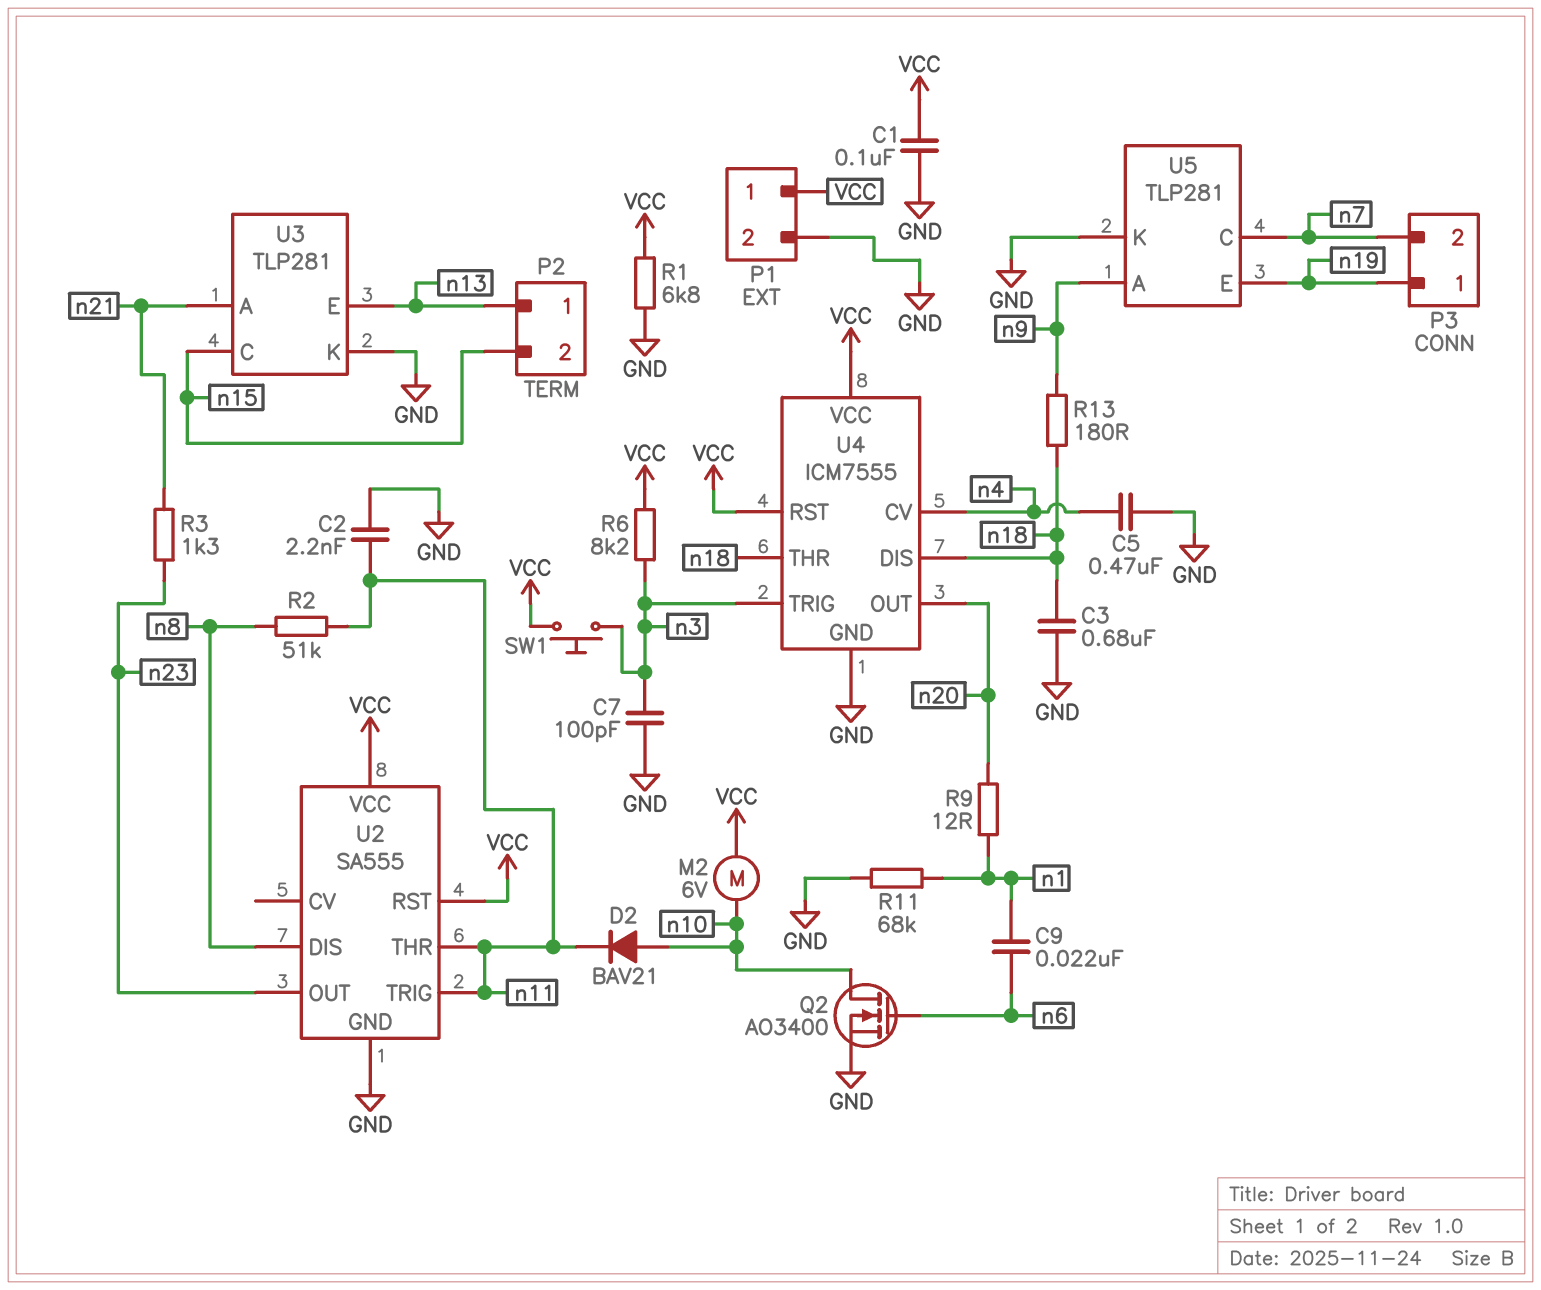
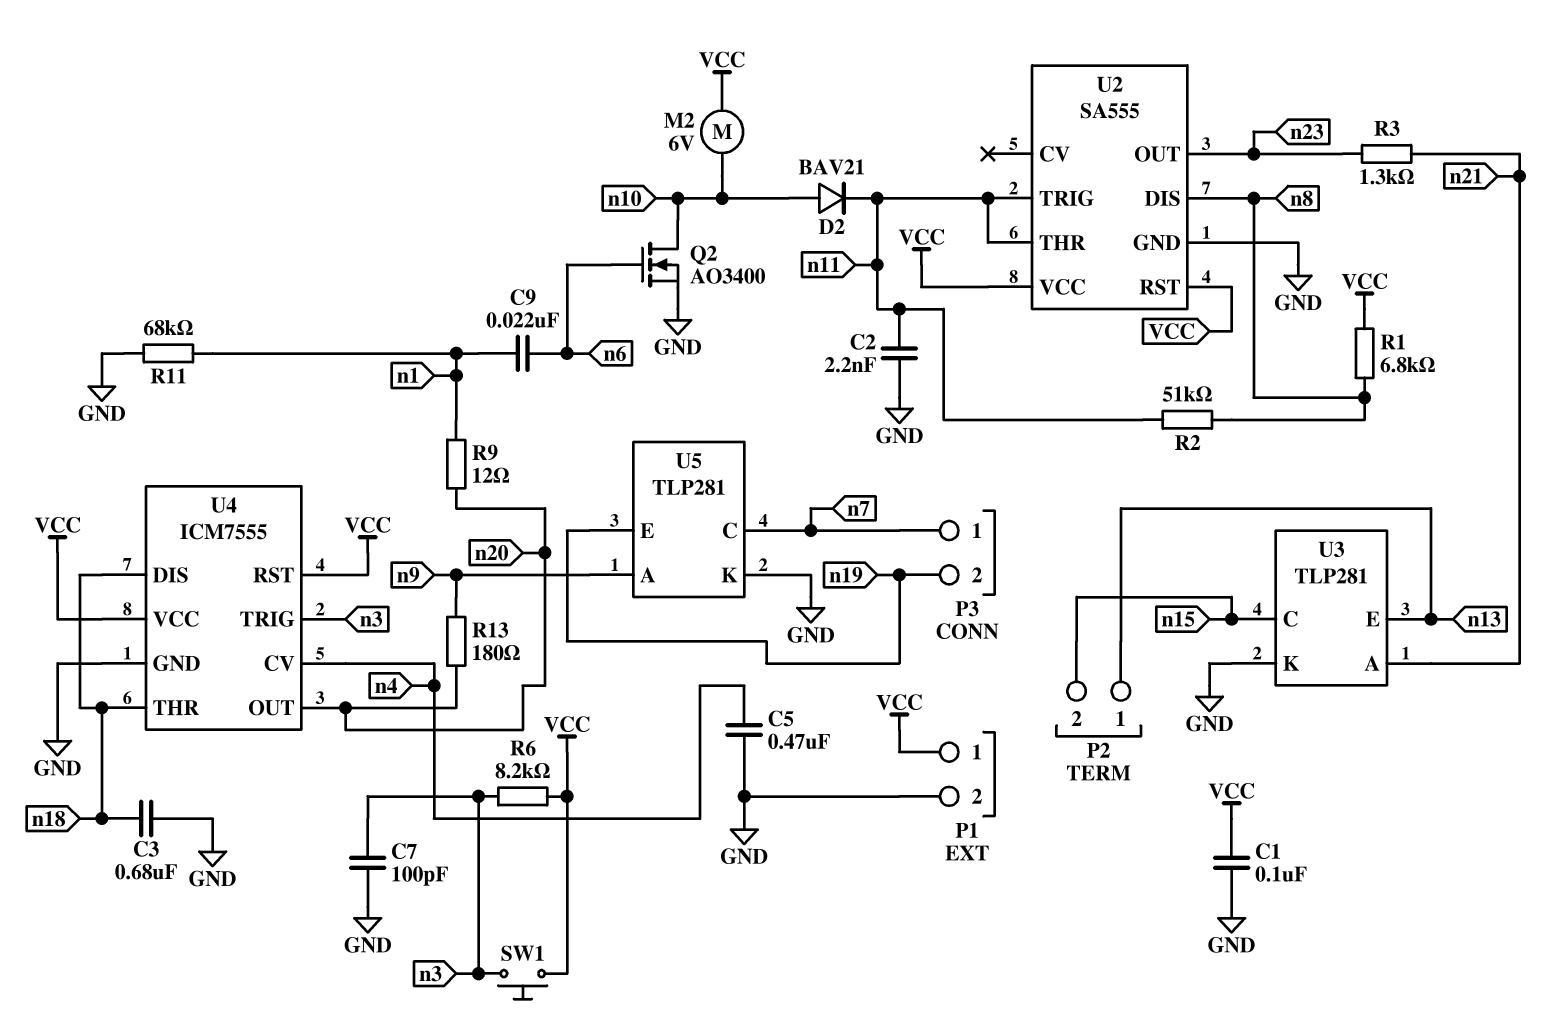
P3 pin 1: n19 -> n7
P3 pin 2: n7 -> n19
R1: 6.8k (GND, VCC) -> 6.8k (VCC, n8)
R13: 180 (n9, n18) -> 180 (n9, n20)

